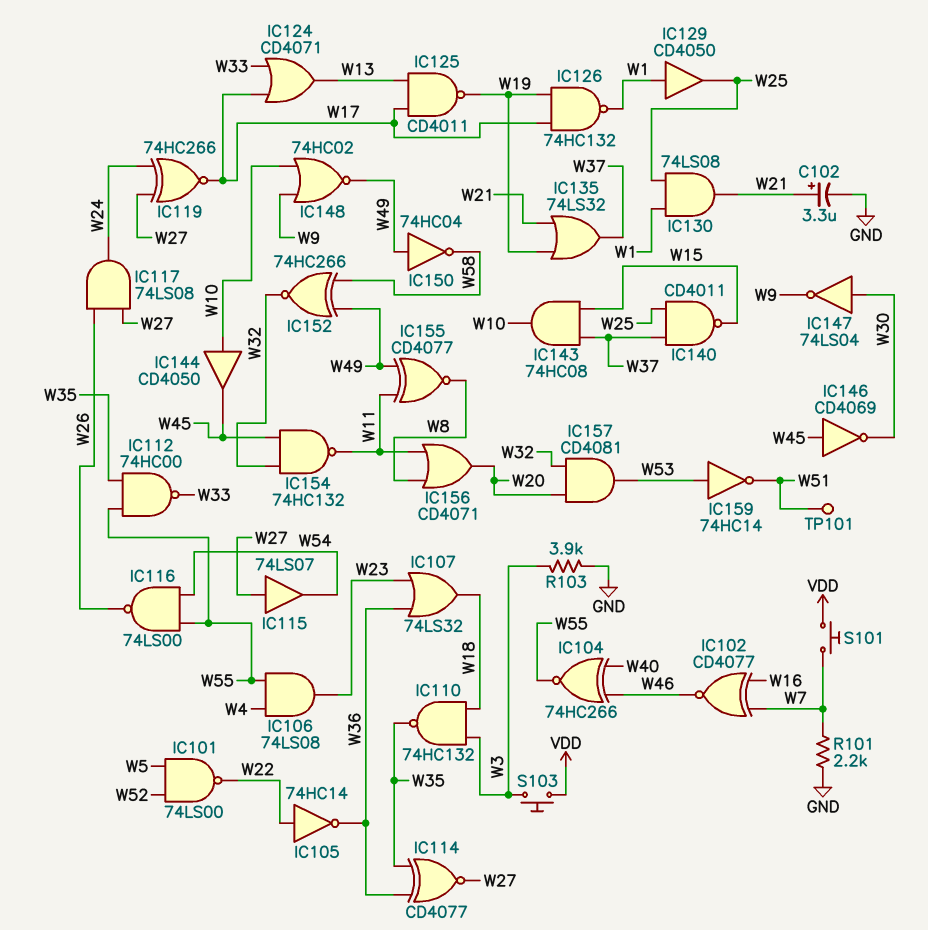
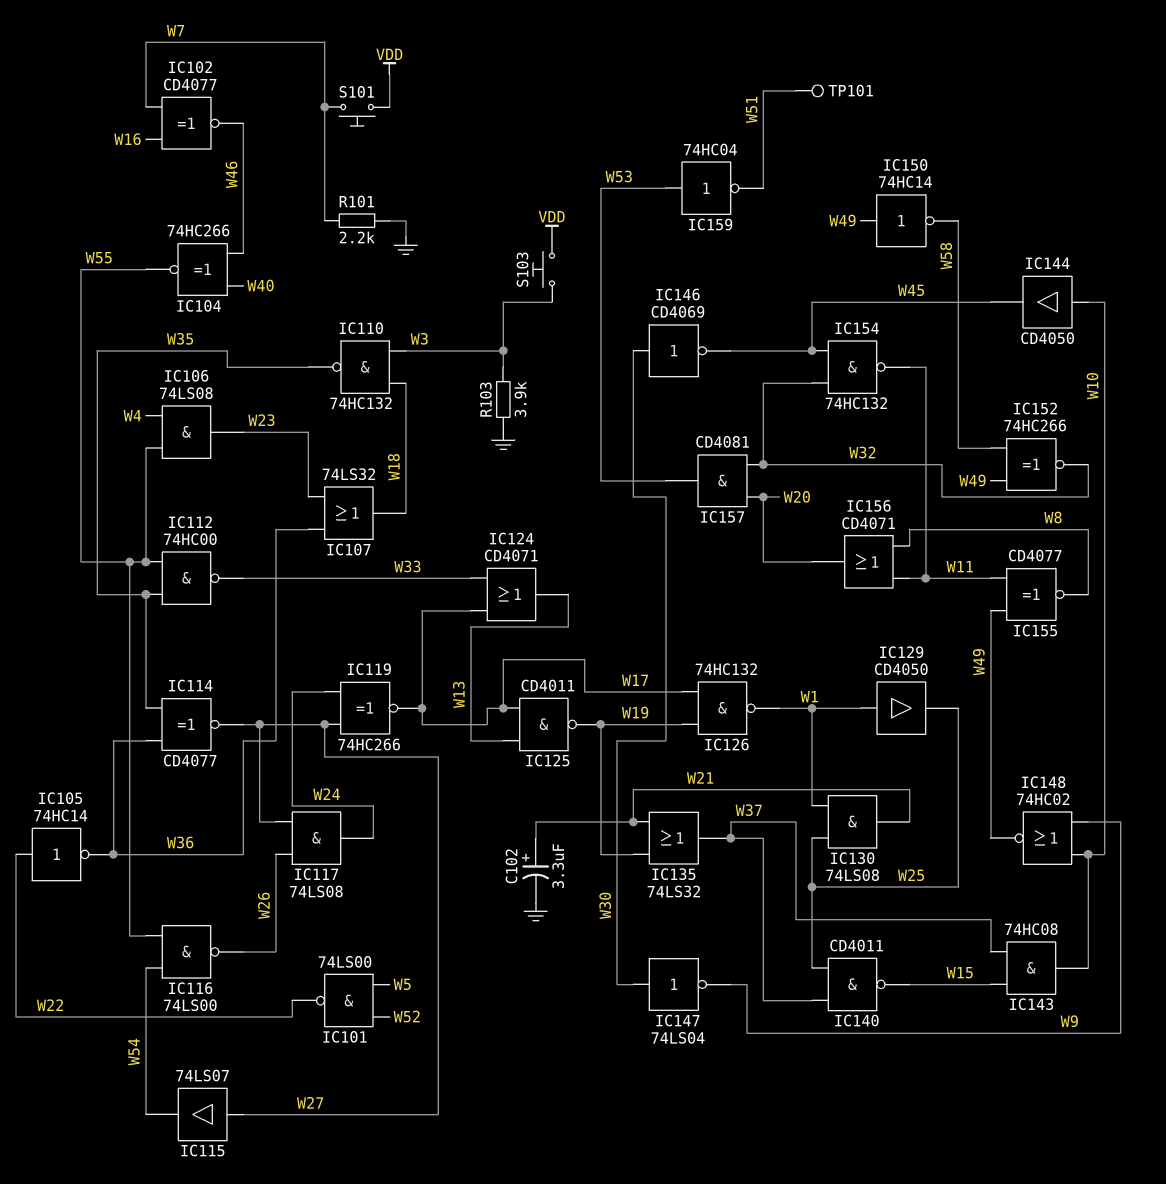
IC146: NOT CD4069 (in W45, out W30) -> NOT CD4069 (in W30, out W45)
IC150: NOT 74HC04 (in W49, out W58) -> NOT 74HC14 (in W49, out W58)
IC159: NOT 74HC14 (in W53, out W51) -> NOT 74HC04 (in W53, out W51)

